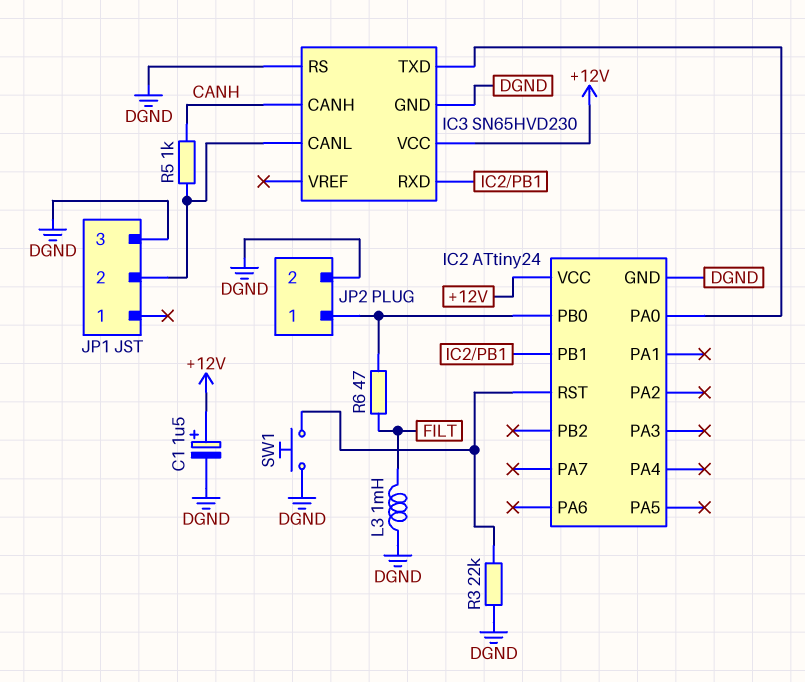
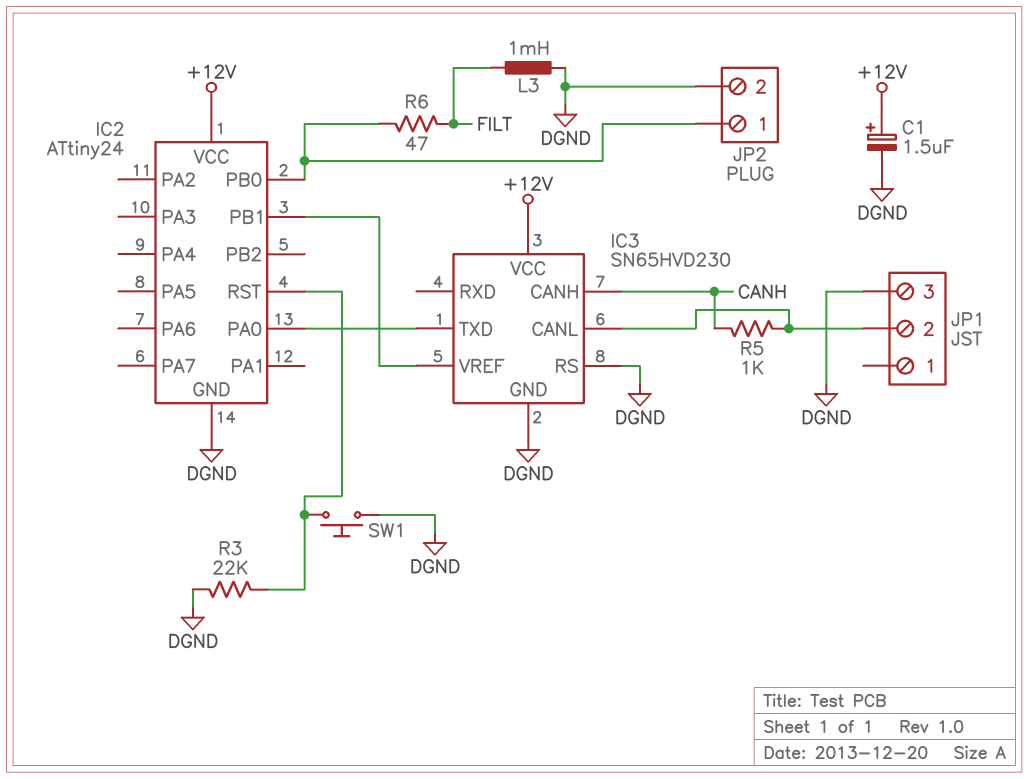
IC3 pin RXD: IC2/PB1 -> none
IC3 pin VREF: none -> IC2/PB1

